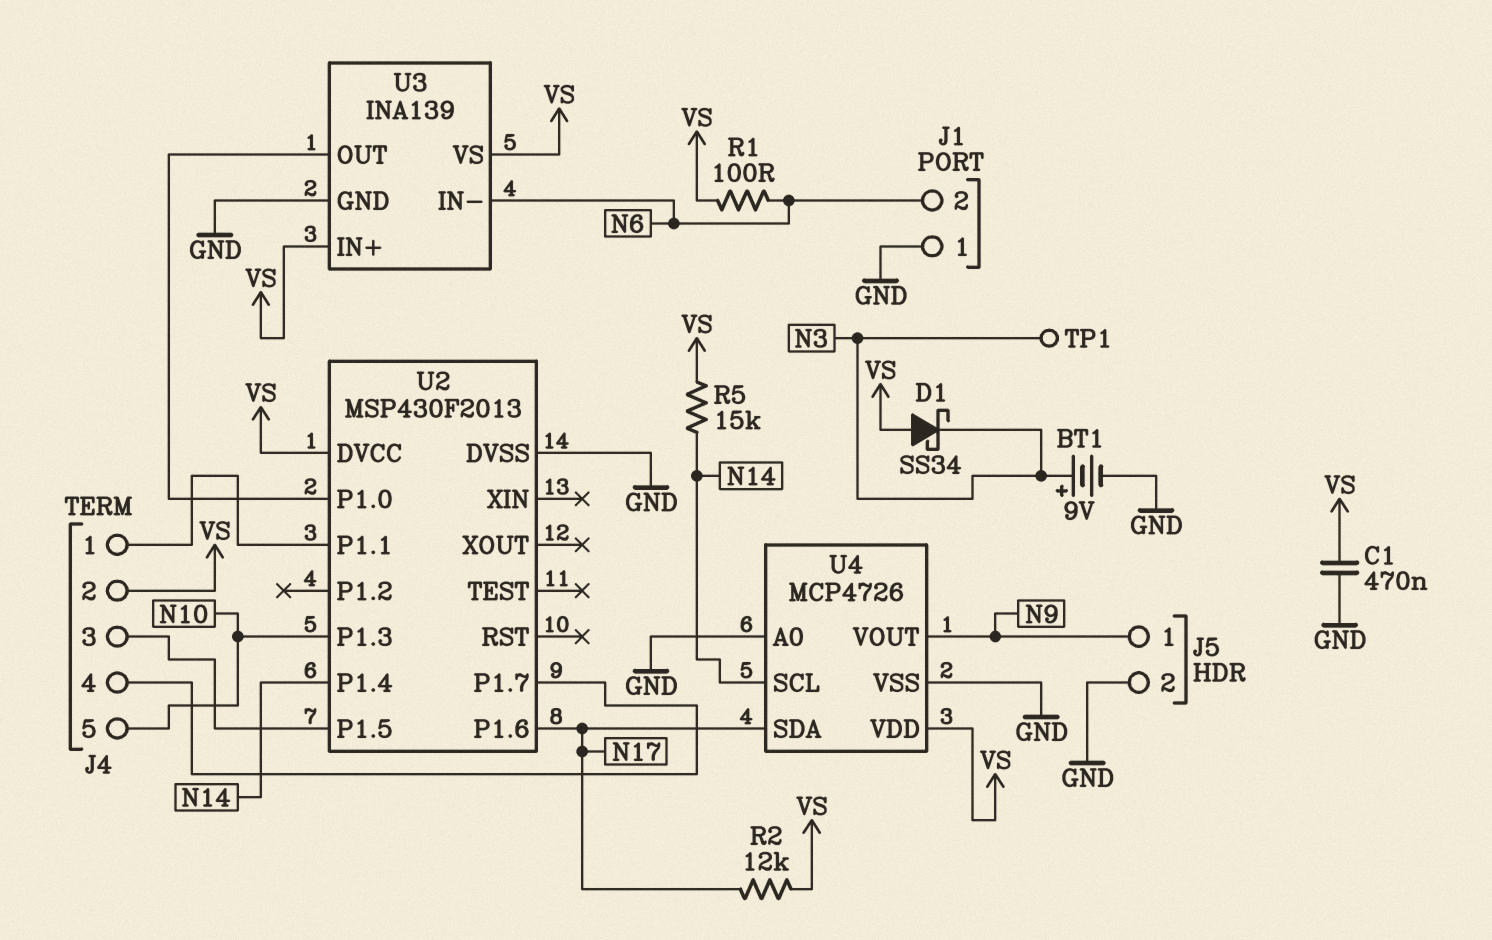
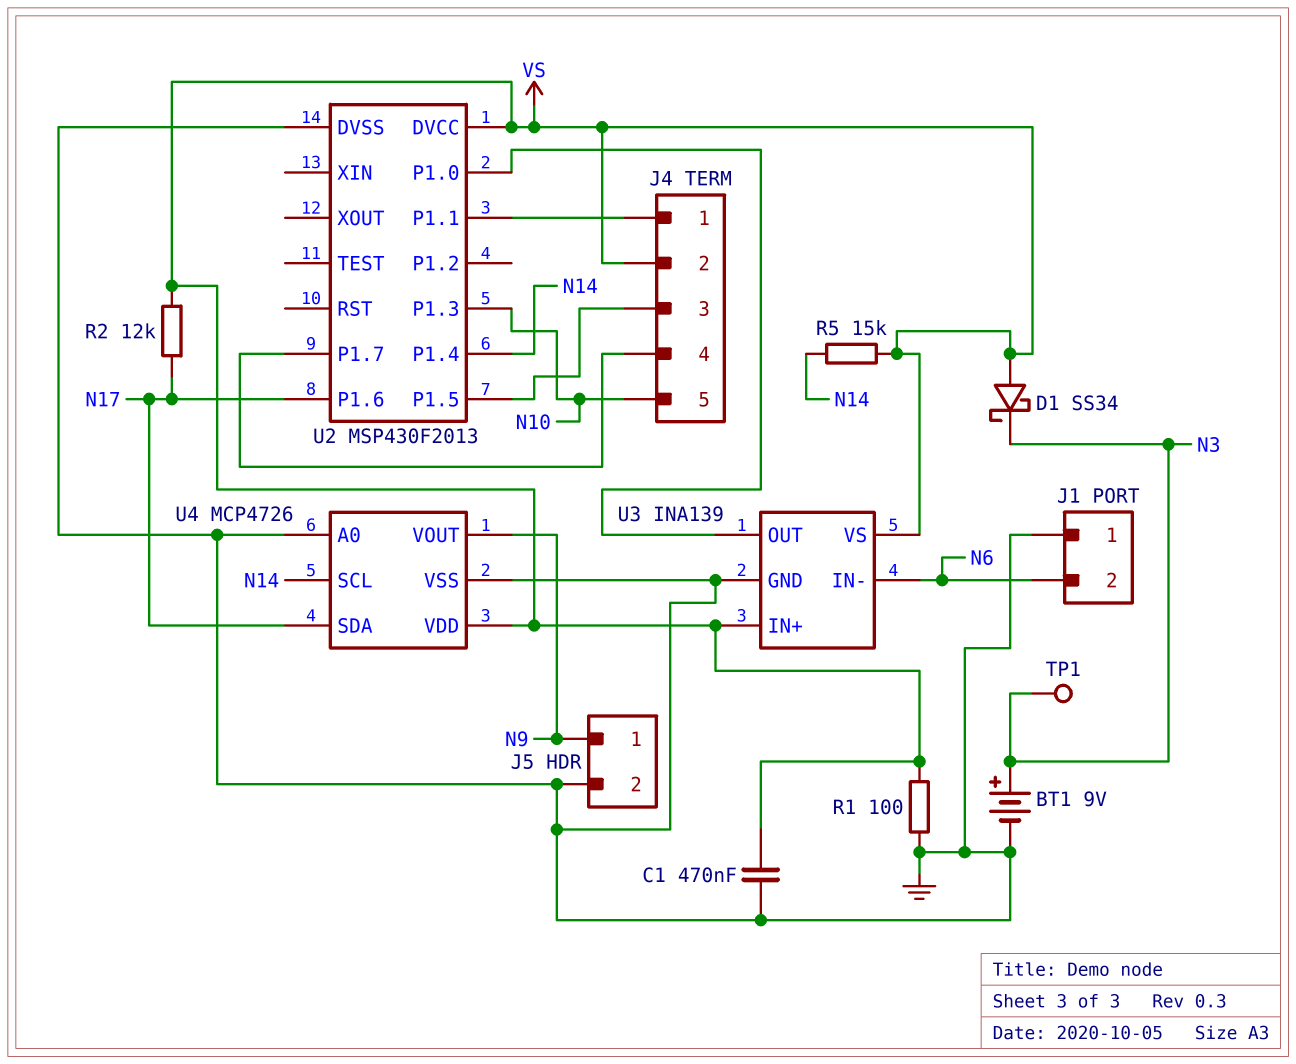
R1: 100 (N6, VS) -> 100 (GND, VS)

